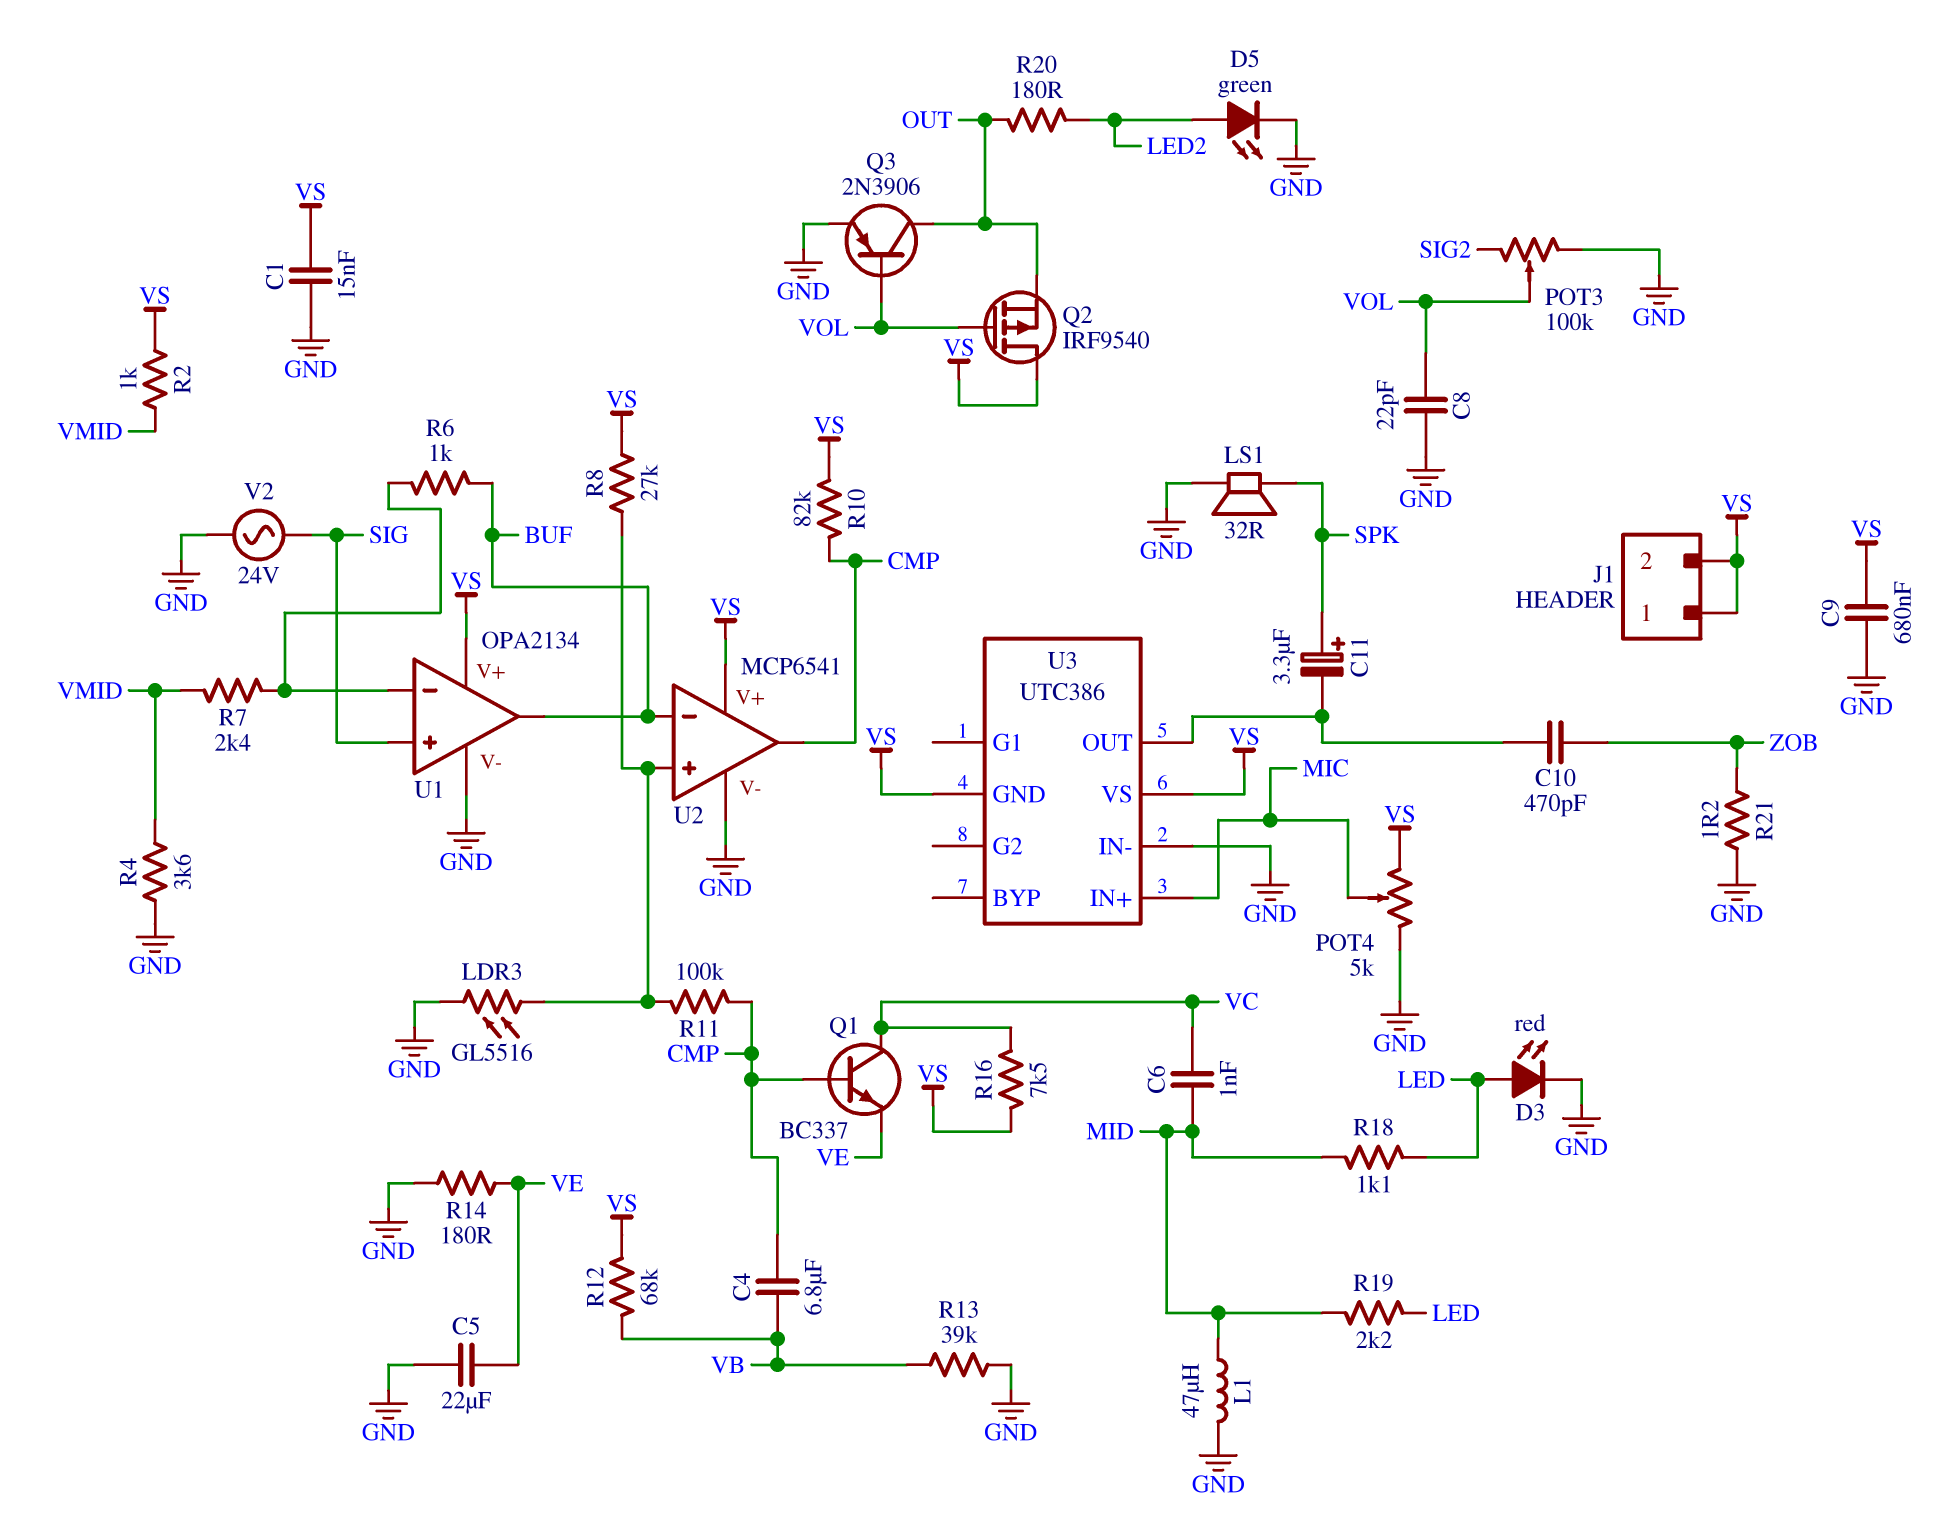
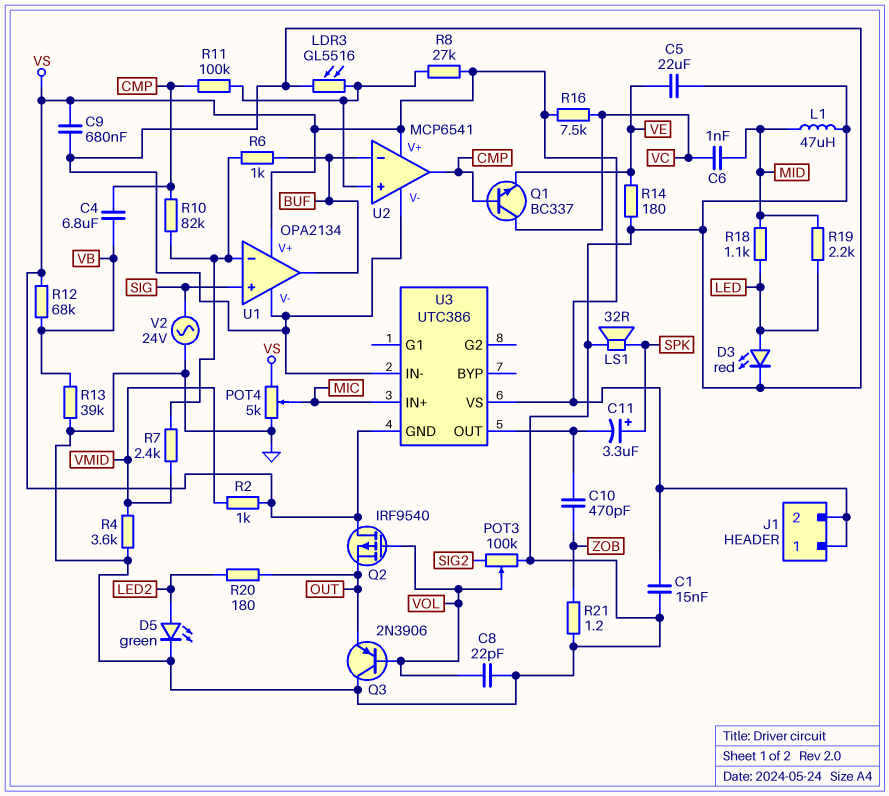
Q3: PNP 2N3906 (B VOL, C OUT, E GND) -> PNP 2N3906 (B VOL, C GND, E OUT)
R10: 82k (CMP, VS) -> 82k (CMP, U1/in-)

